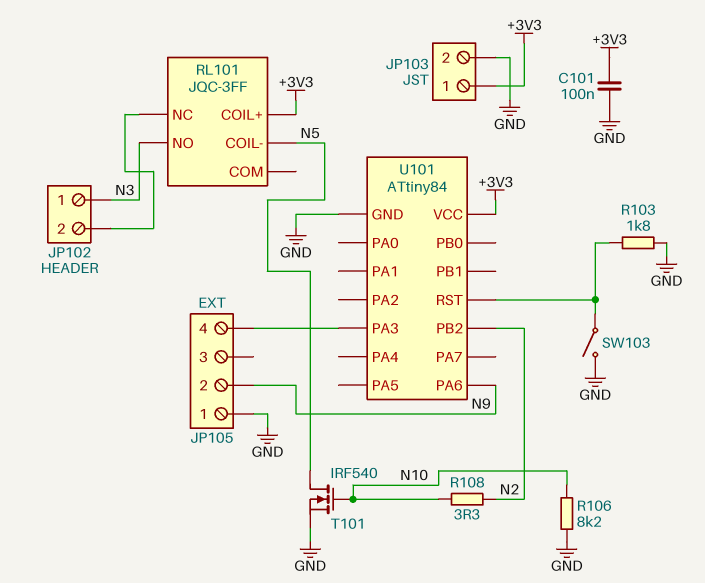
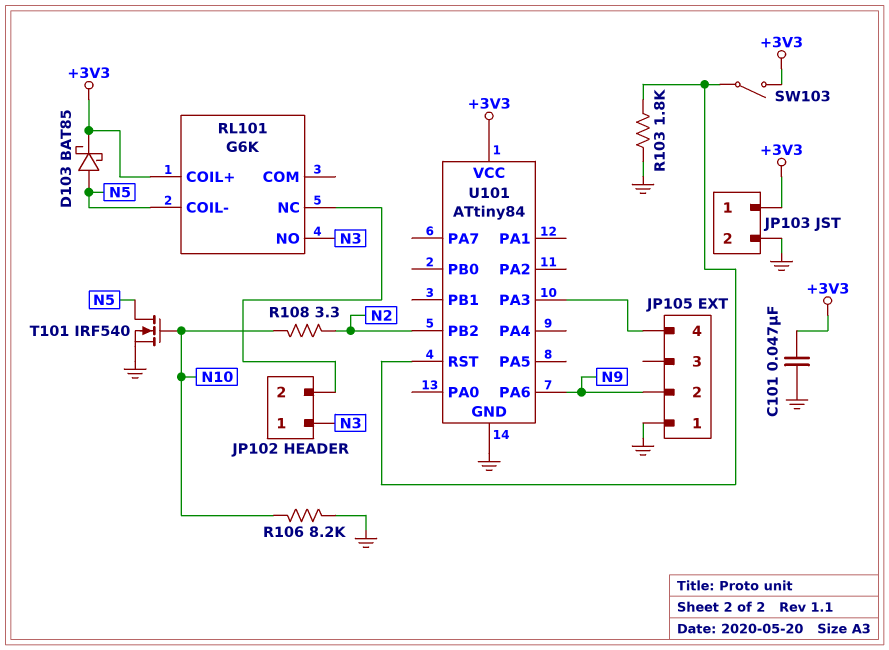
C101: 100nF (+3V3, GND) -> 47nF (+3V3, GND)
D103: none -> schottky BAT85 (A N5, K +3V3)
RL101: JQC-3FF -> G6K
SW103: switch (GND, U101/RST) -> switch (+3V3, U101/RST)

